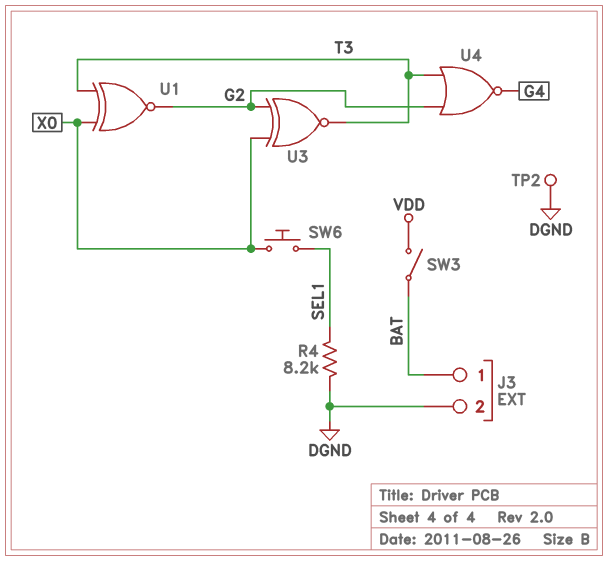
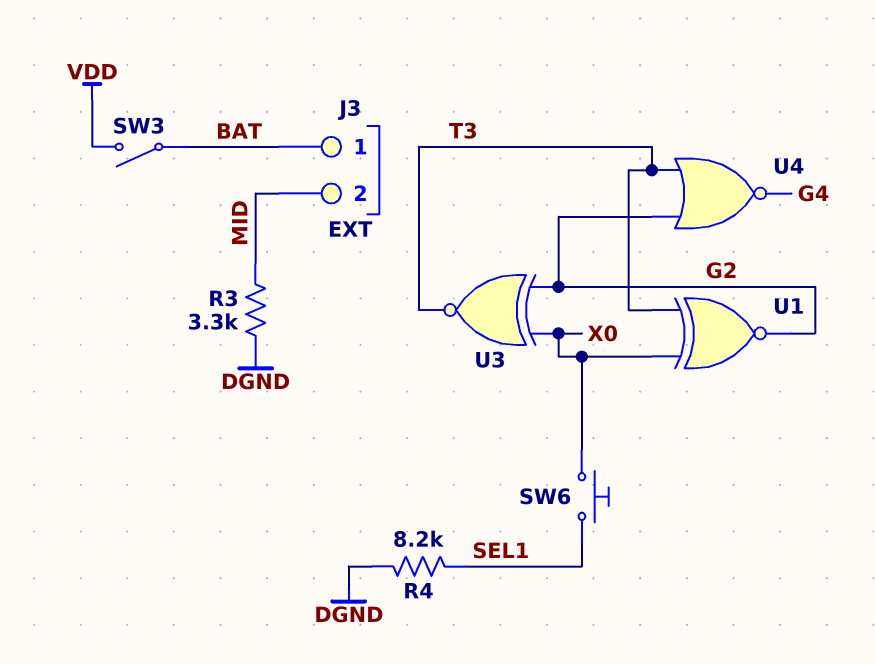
J3 pin 2: DGND -> MID
R3: none -> 3.3k (DGND, MID)
TP2: test point (DGND) -> none

